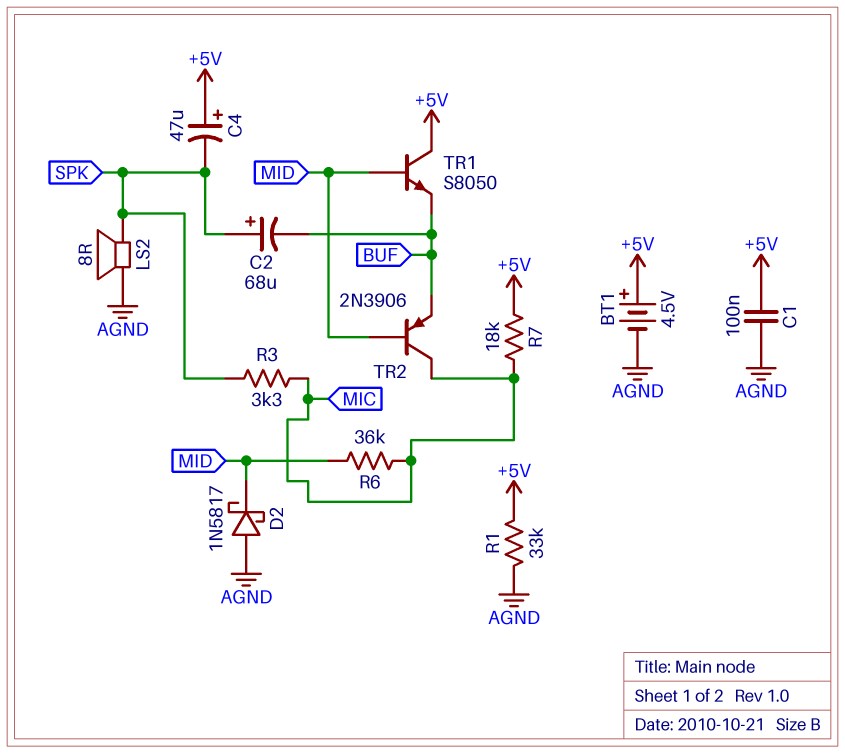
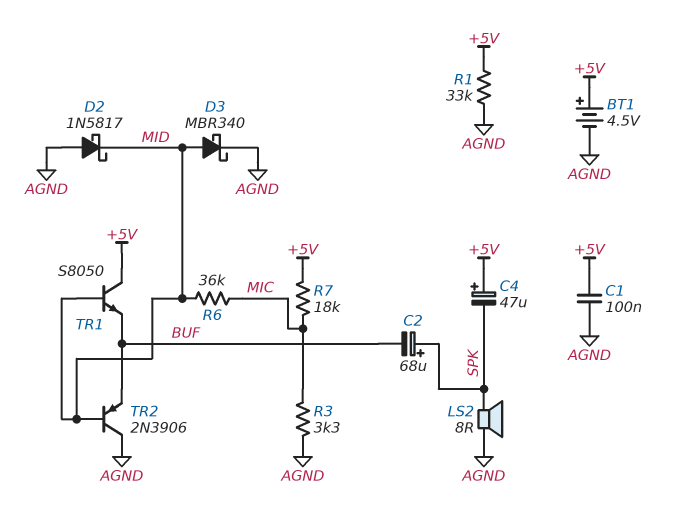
D3: none -> schottky MBR340 (A MID, K AGND)
R3: 3.3k (MIC, SPK) -> 3.3k (AGND, MIC)
TR2: PNP 2N3906 (B MID, C MIC, E BUF) -> PNP 2N3906 (B MID, C AGND, E BUF)

